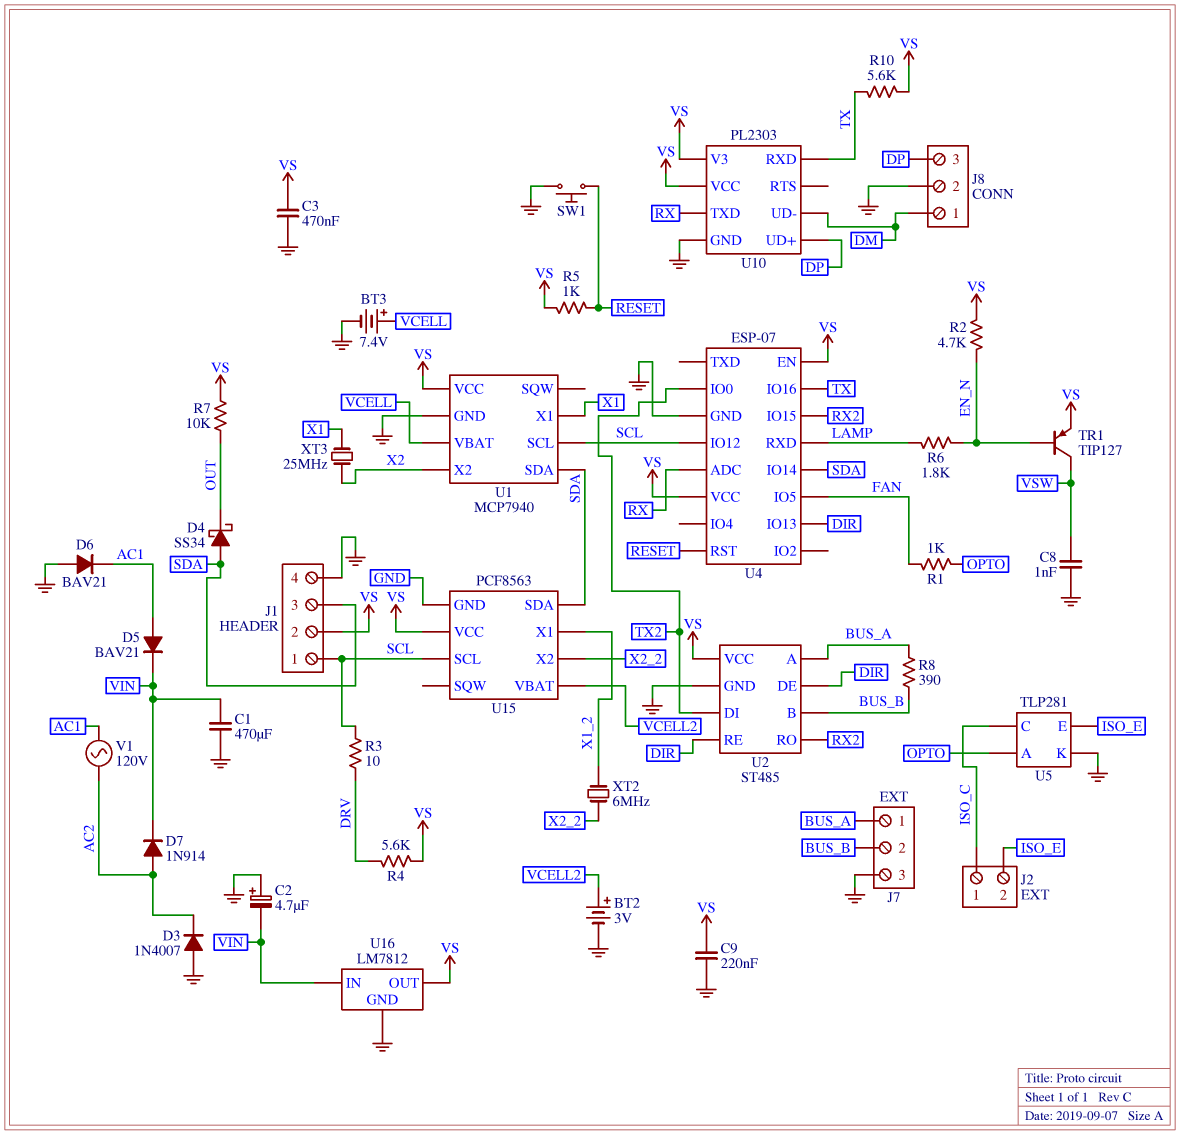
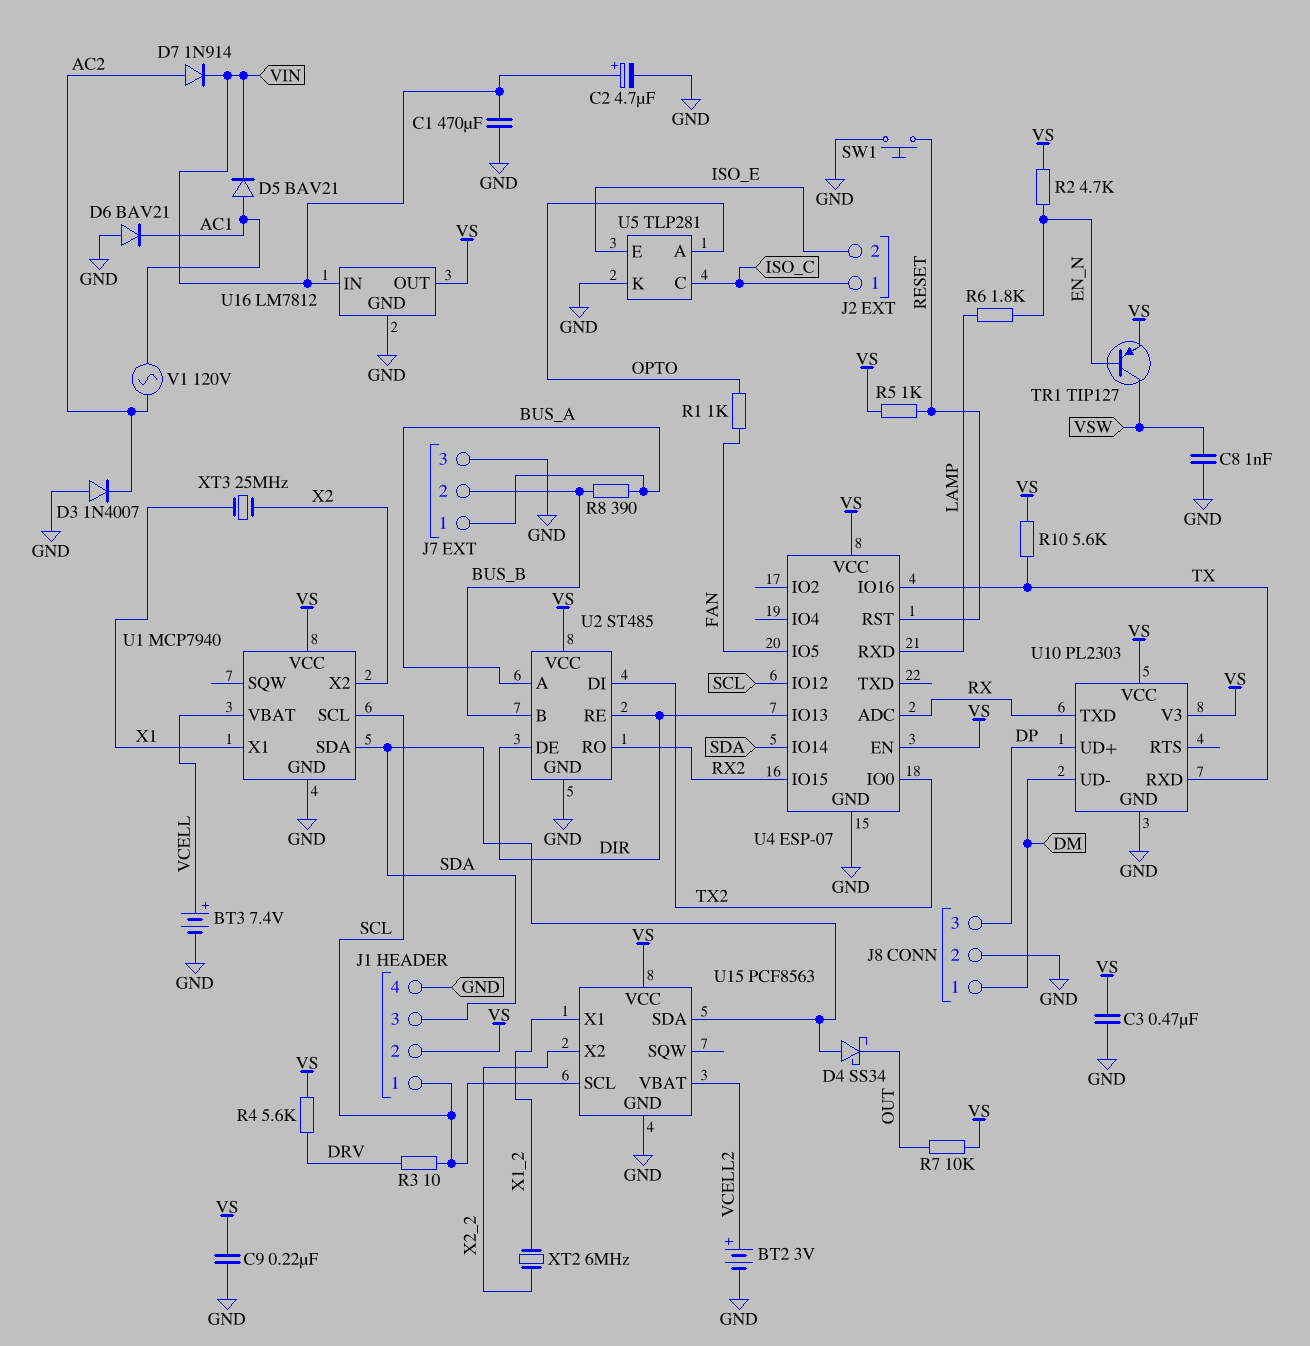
C2: 4.7uF (plus GND, minus VIN) -> 4.7uF (plus VIN, minus GND)

